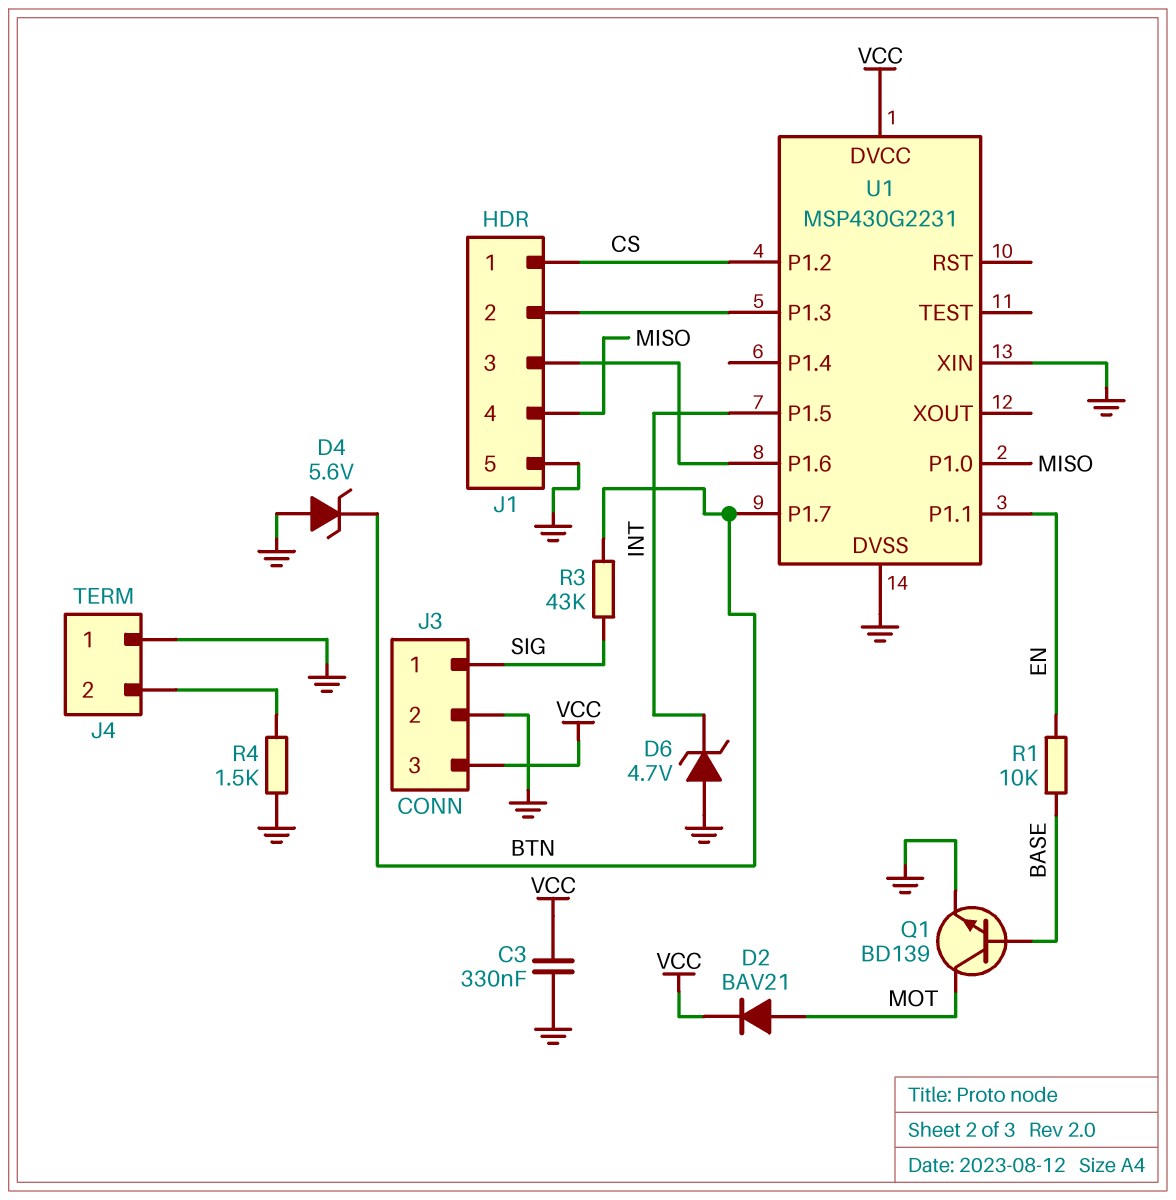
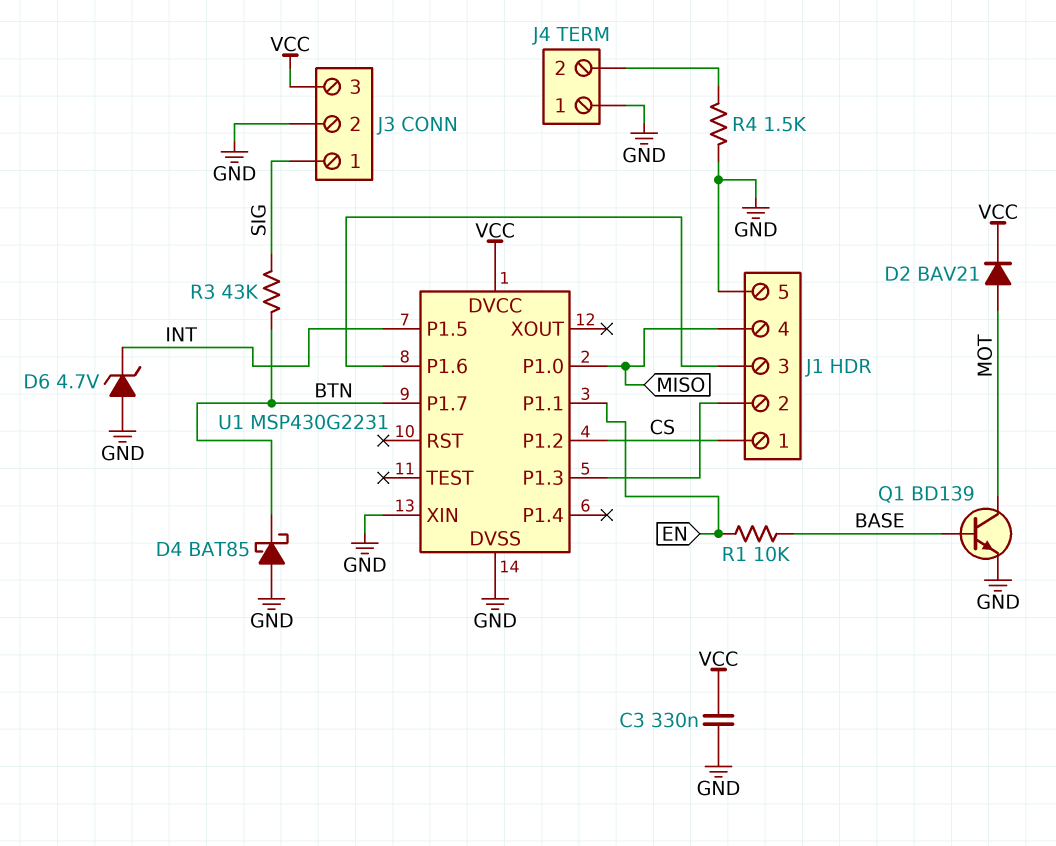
D4: zener 5.6V (A GND, K BTN) -> schottky BAT85 (A GND, K BTN)

